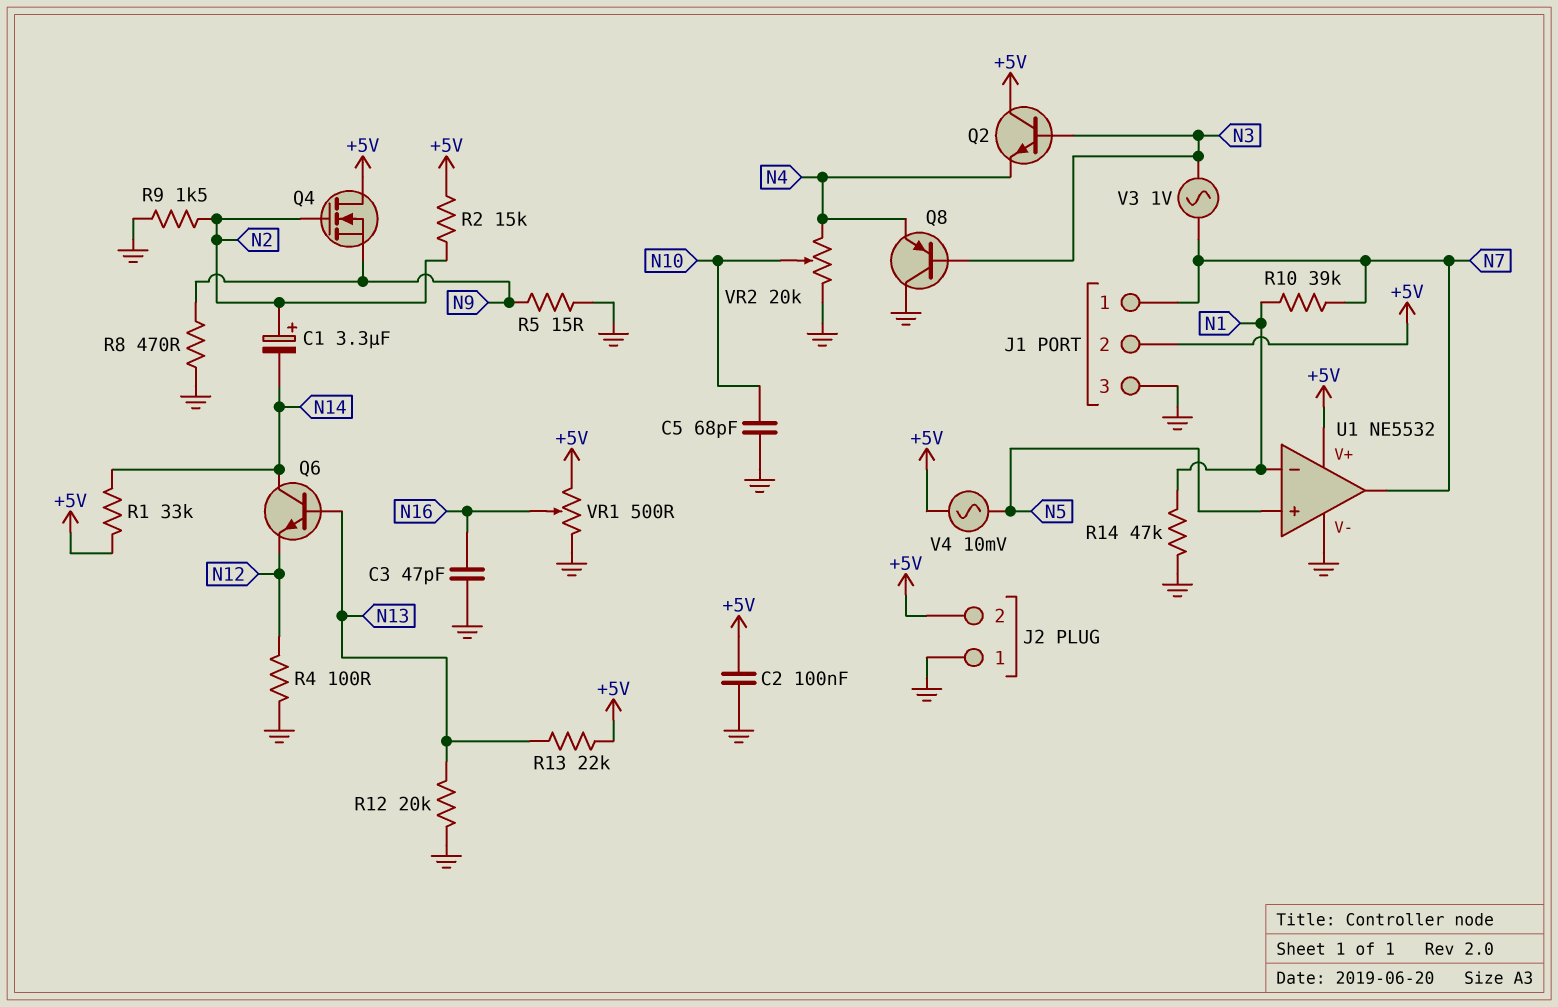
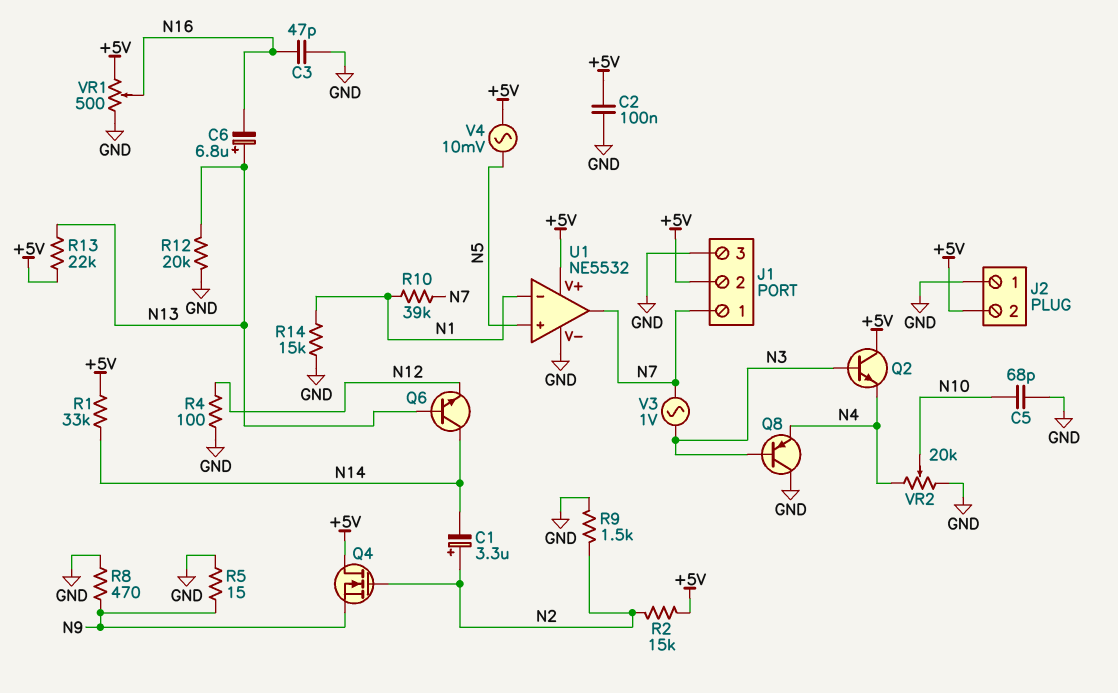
C6: none -> 6.8uF (plus N13, minus N16)
R14: 47k (GND, N1) -> 15k (GND, N1)

